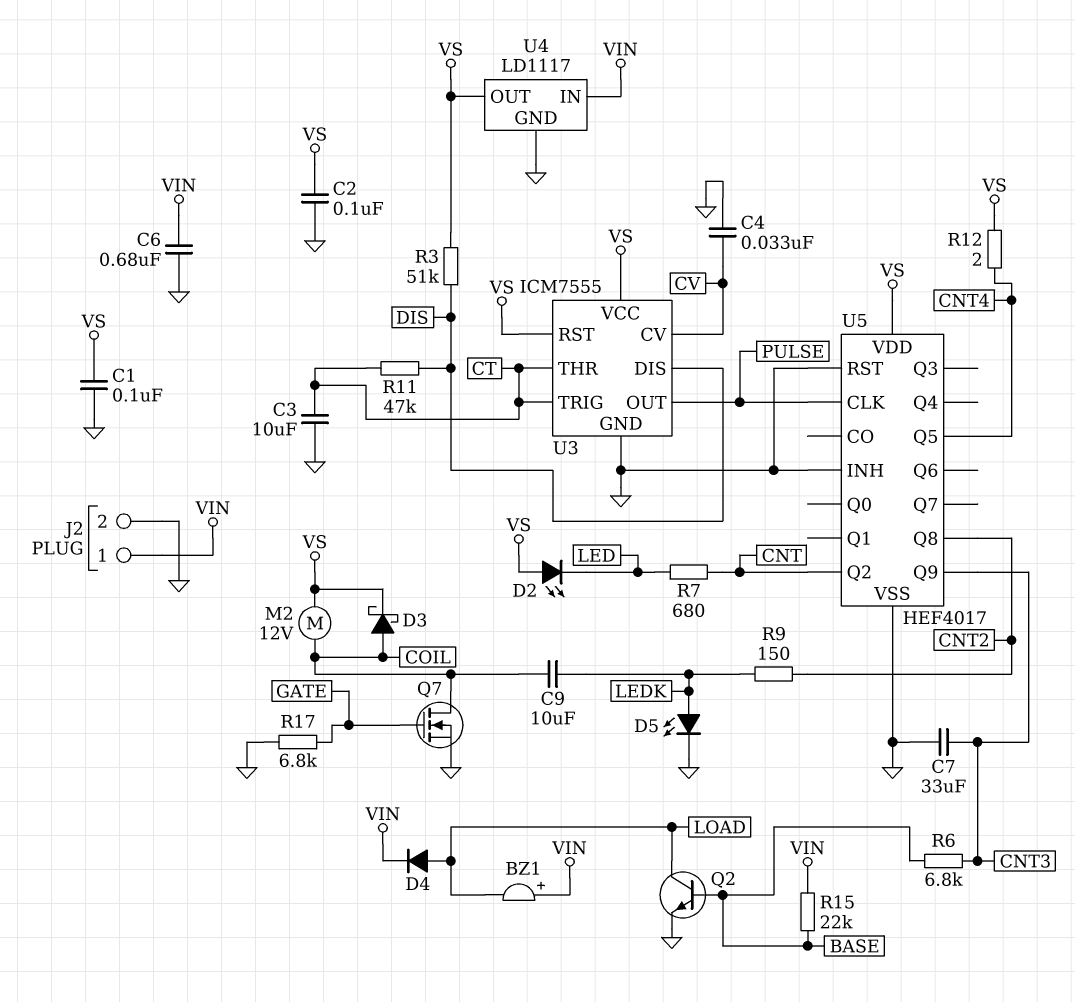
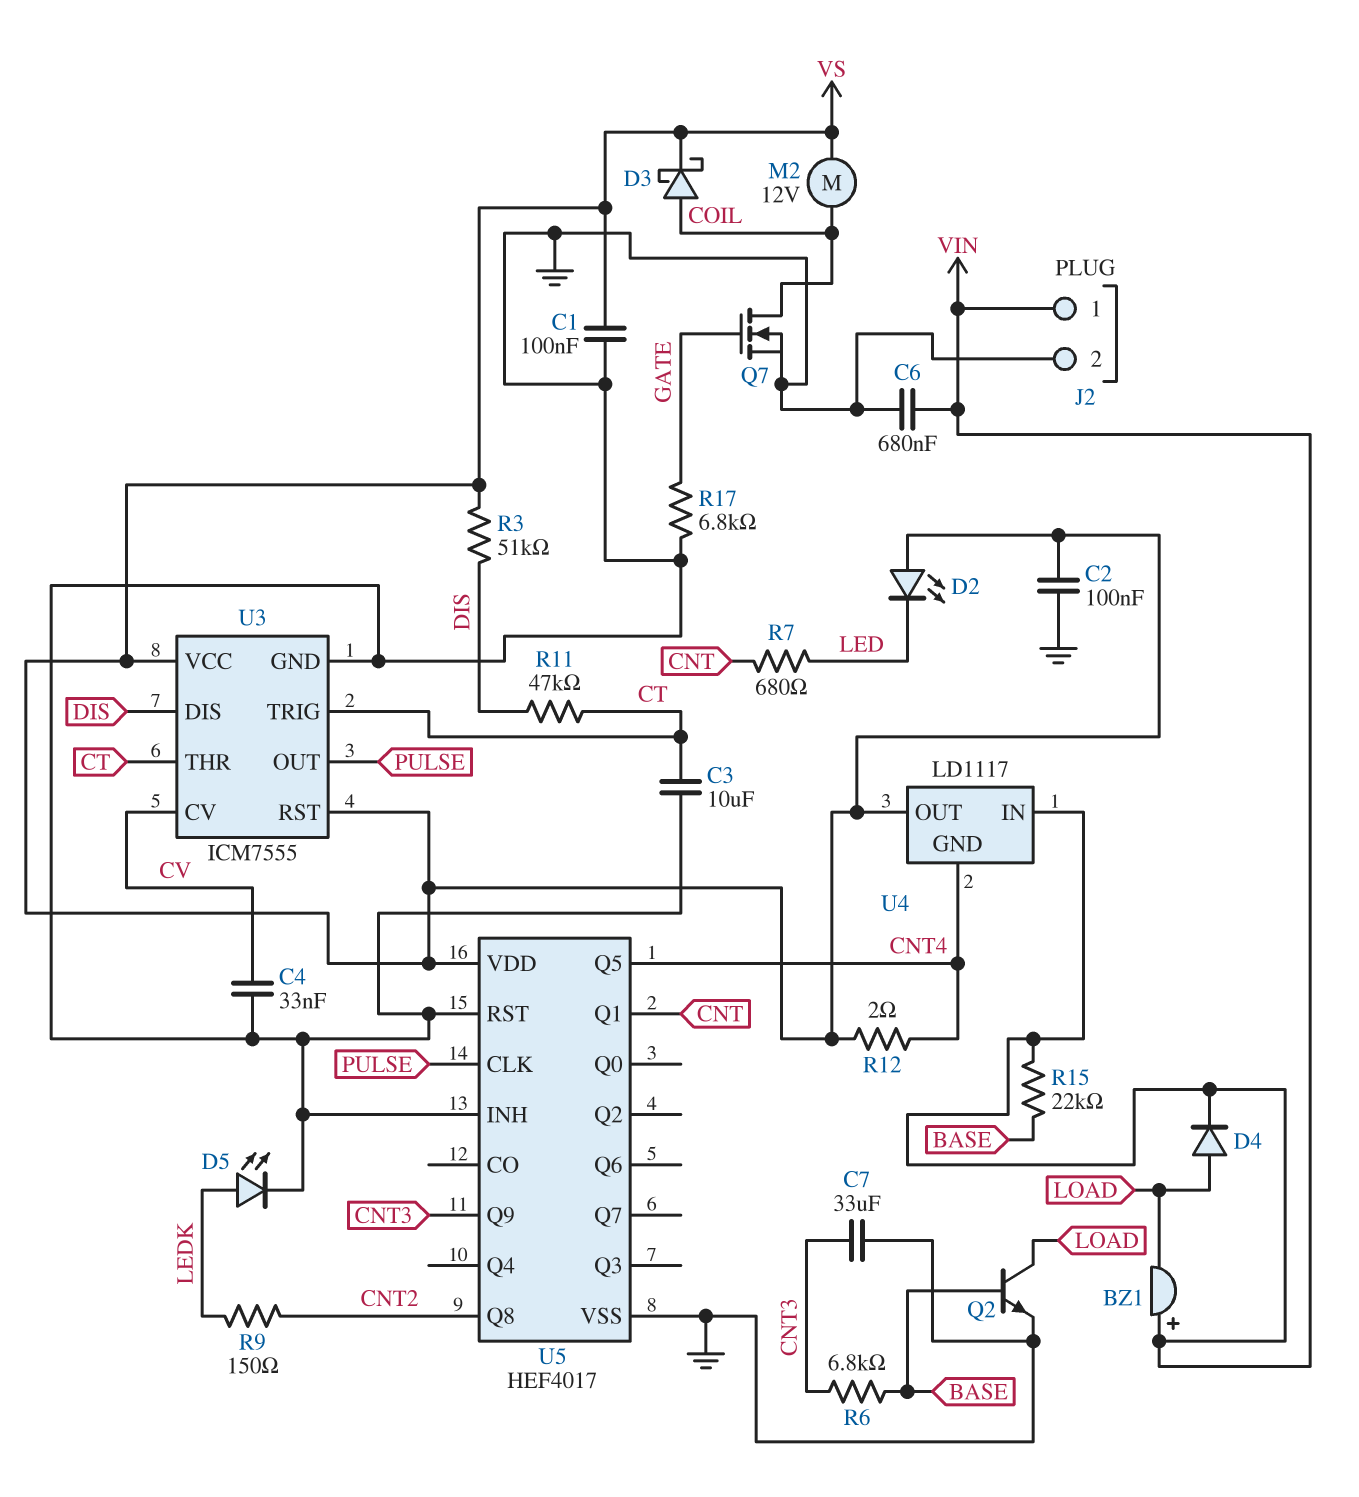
C9: 10uF (COIL, LEDK) -> none
U4 pin GND: GND -> CNT4
U5 pin Q1: none -> CNT
U5 pin Q2: CNT -> none

